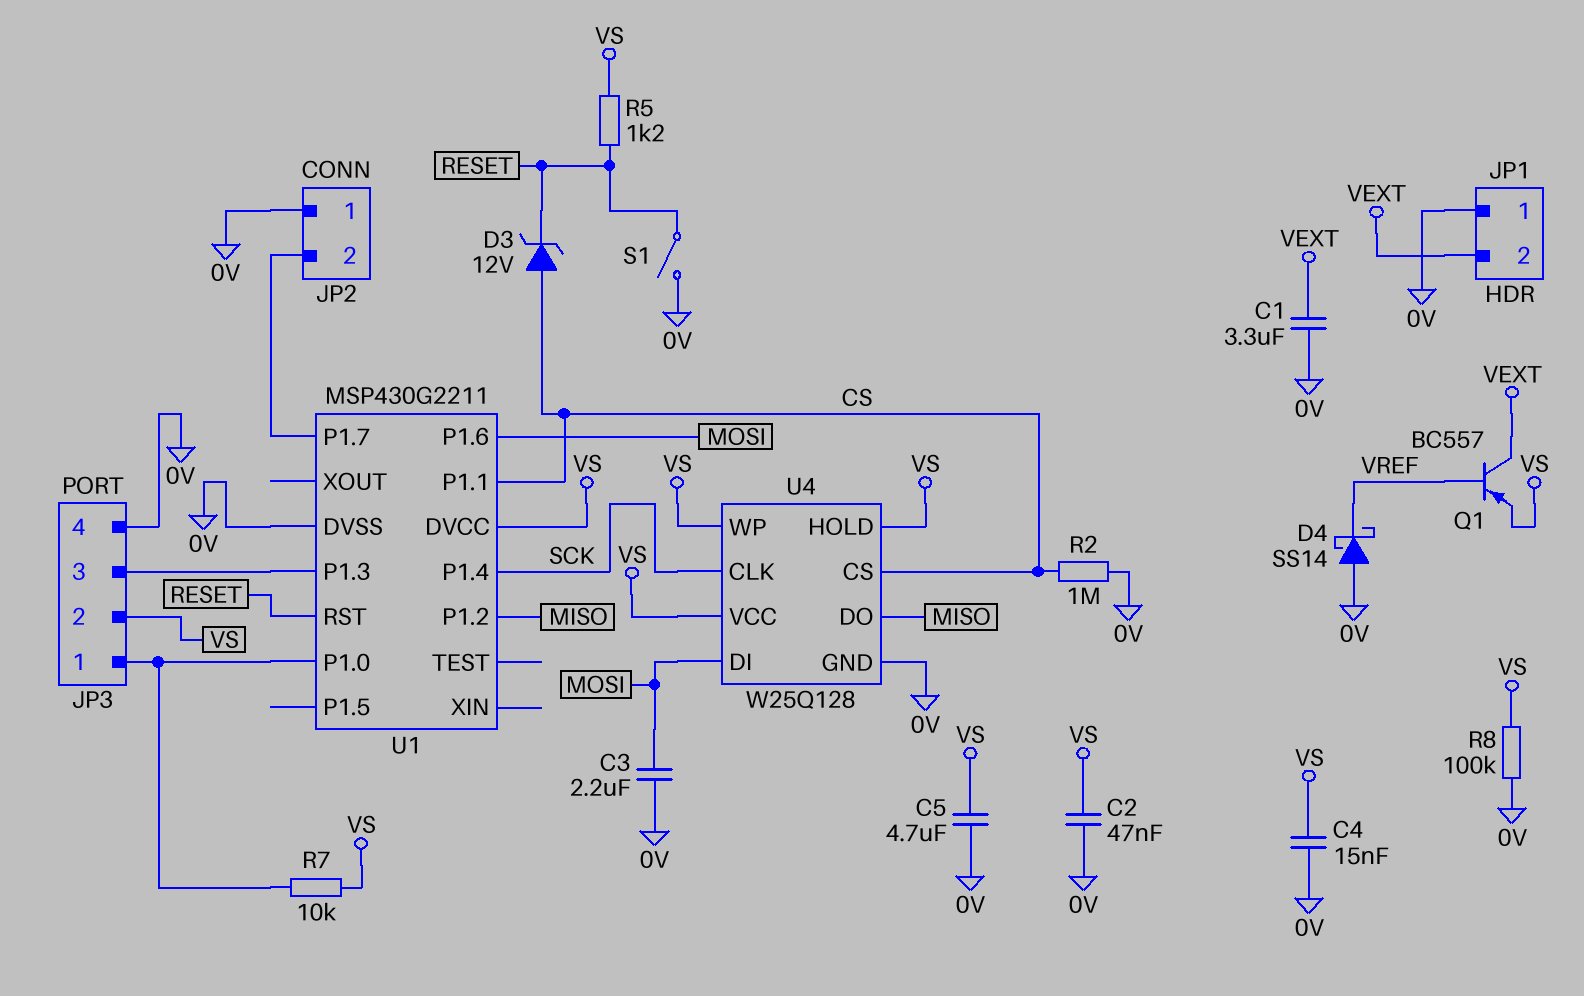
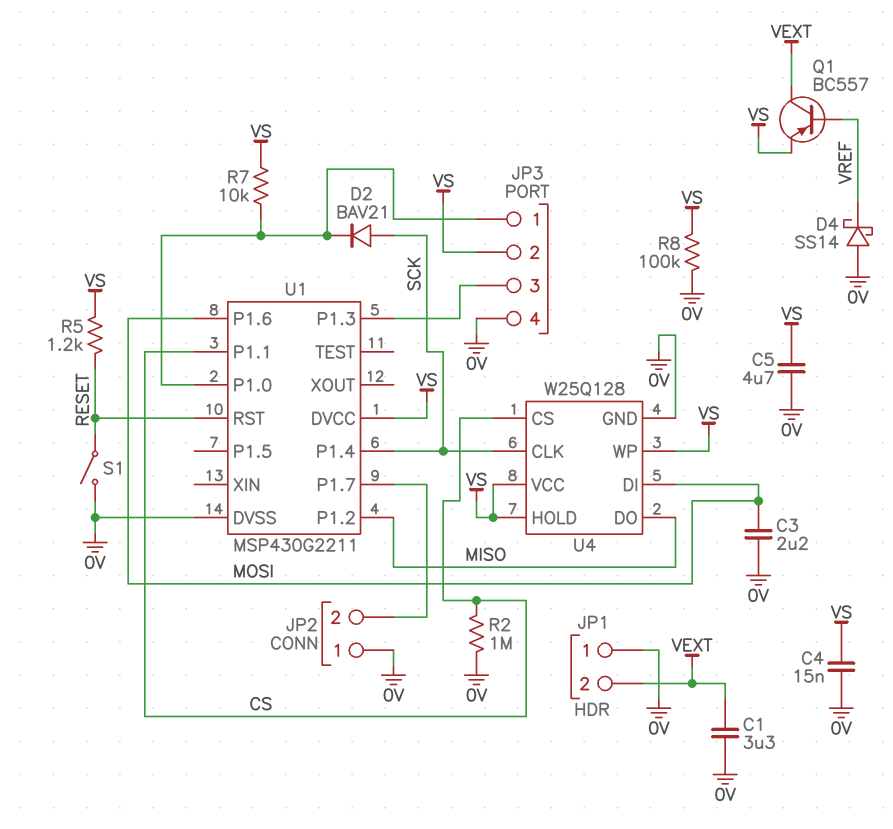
C2: 47nF (0V, VS) -> none
D2: none -> diode BAV21 (A SCK, K JP3/1)
D3: zener 12V (A CS, K RESET) -> none

